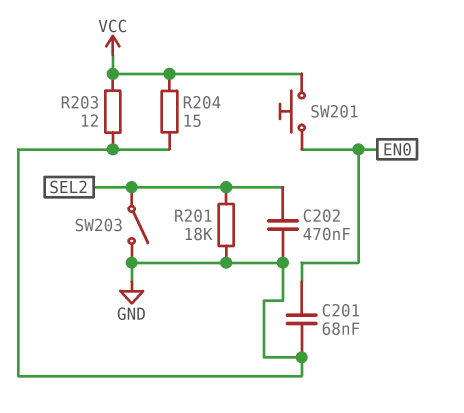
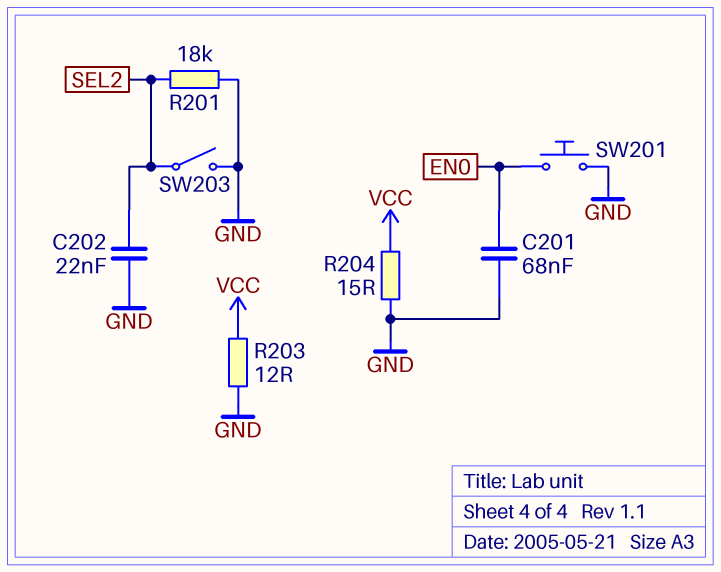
C202: 470nF (GND, SEL2) -> 22nF (GND, SEL2)
SW201: button (EN0, VCC) -> button (EN0, GND)

